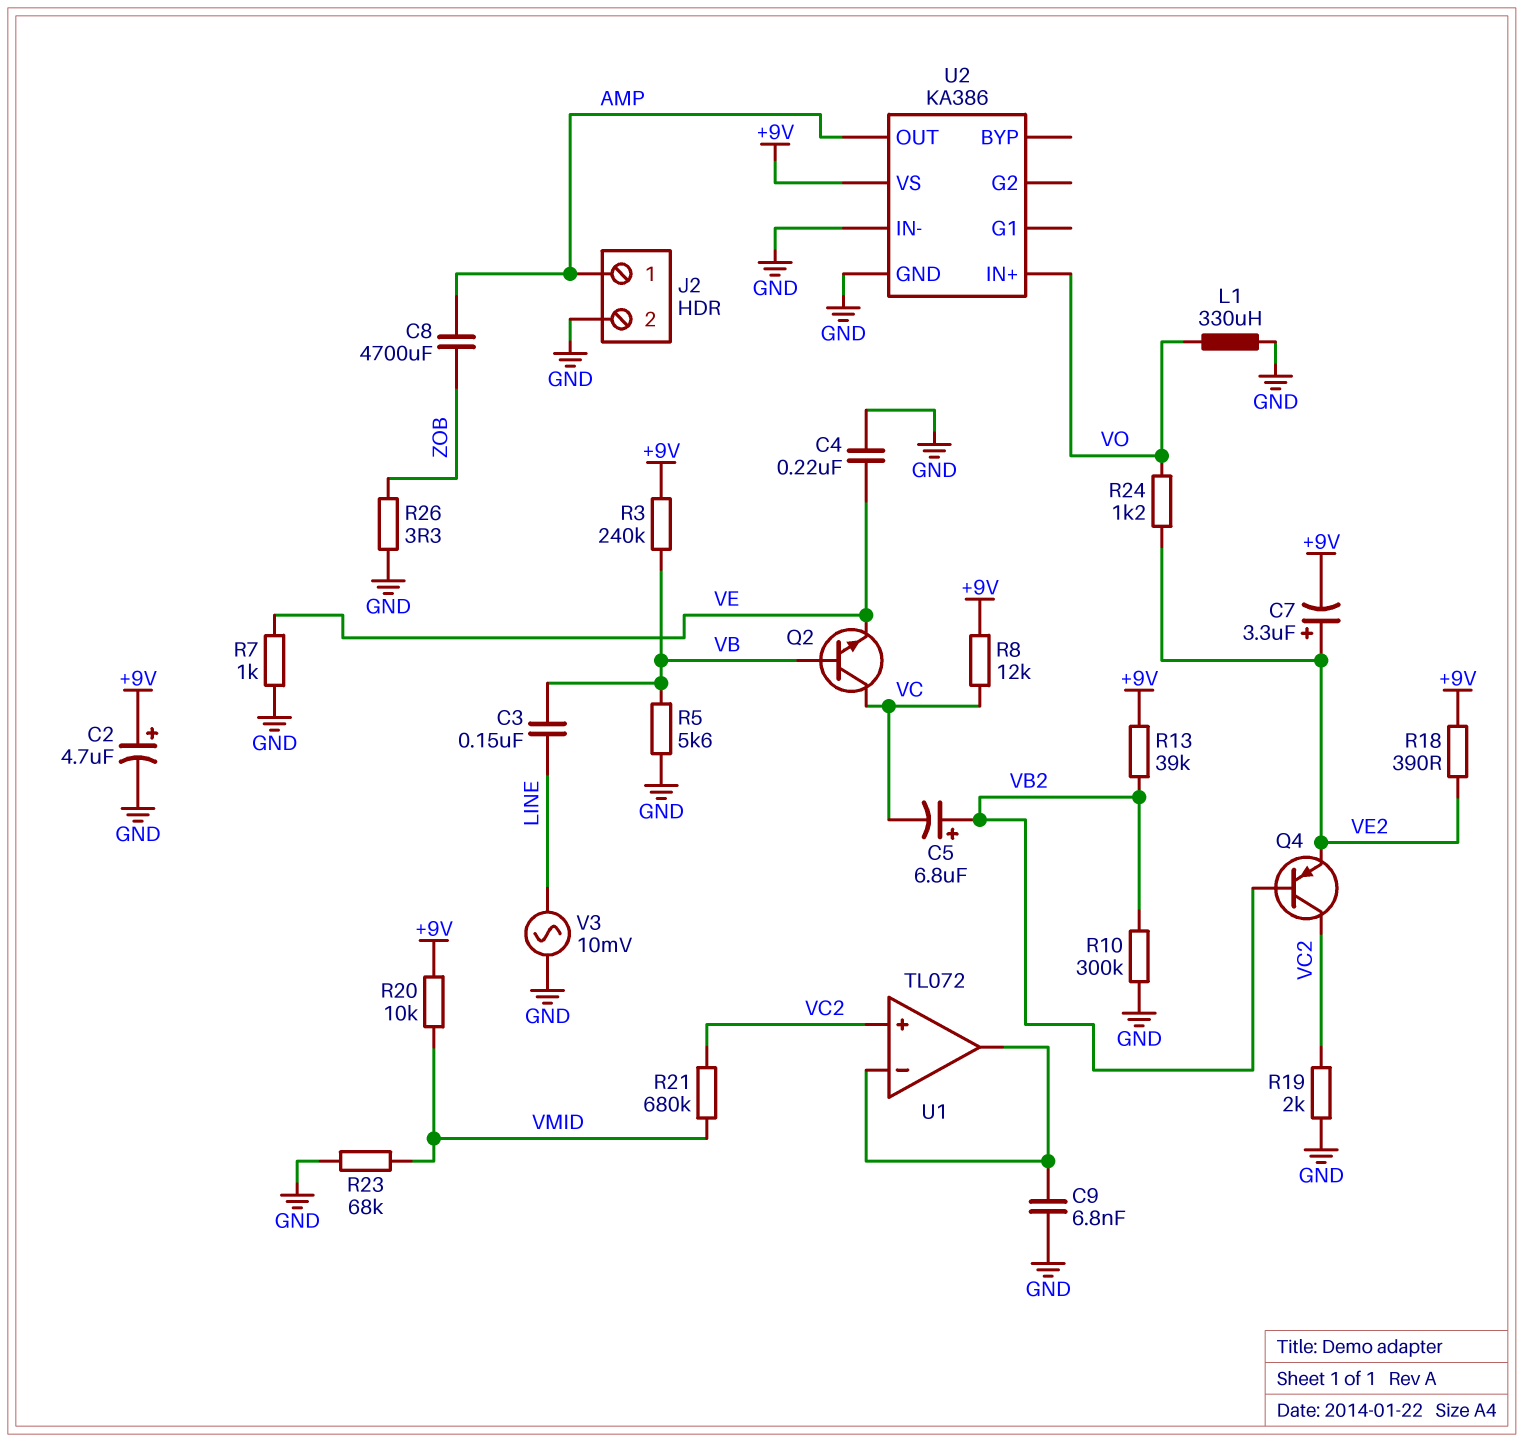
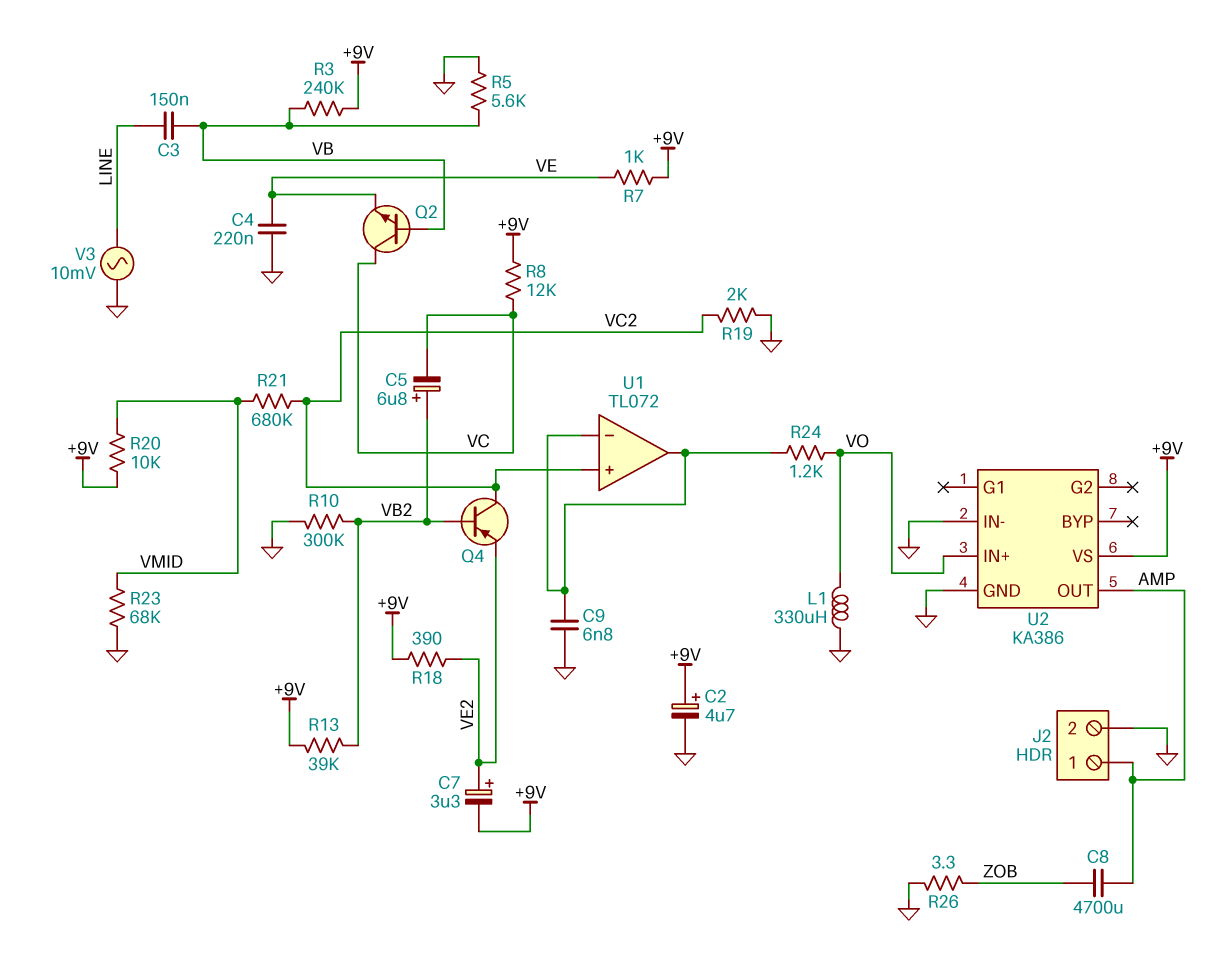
R7: 1k (GND, VE) -> 1k (+9V, VE)
R24: 1.2k (VE2, VO) -> 1.2k (U1/in-, VO)

